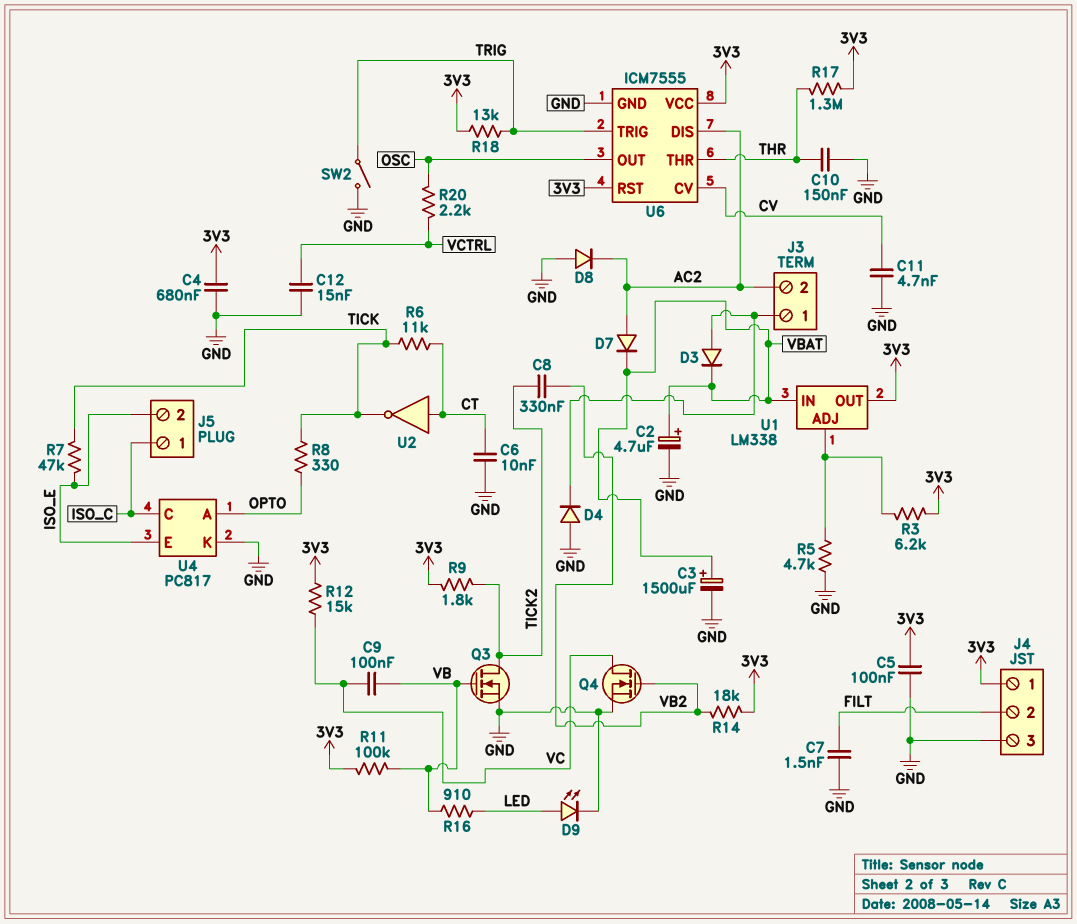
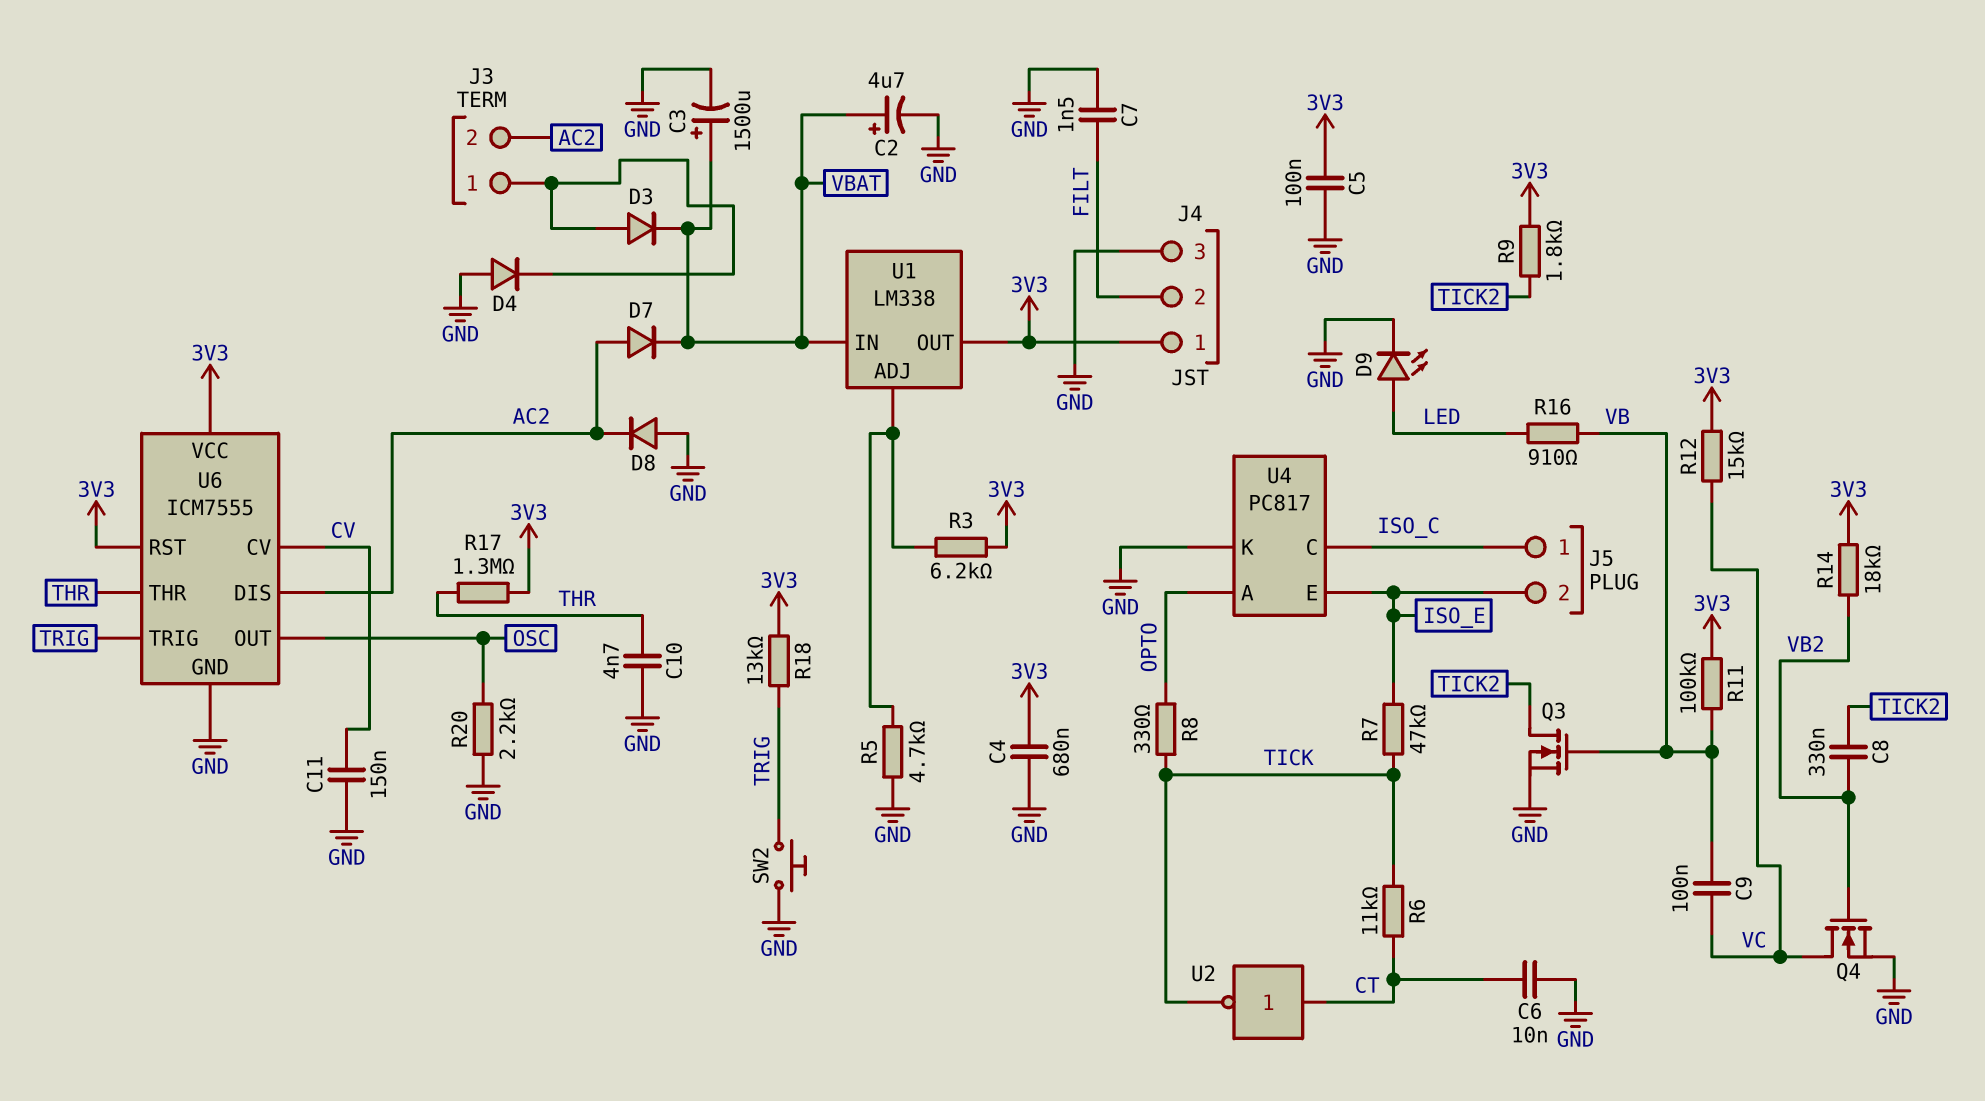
C10: 150nF (GND, THR) -> 4.7nF (GND, THR)
C11: 4.7nF (CV, GND) -> 150nF (CV, GND)
C12: 15nF (GND, VCTRL) -> none
R20: 2.2k (OSC, VCTRL) -> 2.2k (GND, OSC)
SW2: switch (GND, TRIG) -> button (GND, TRIG)

